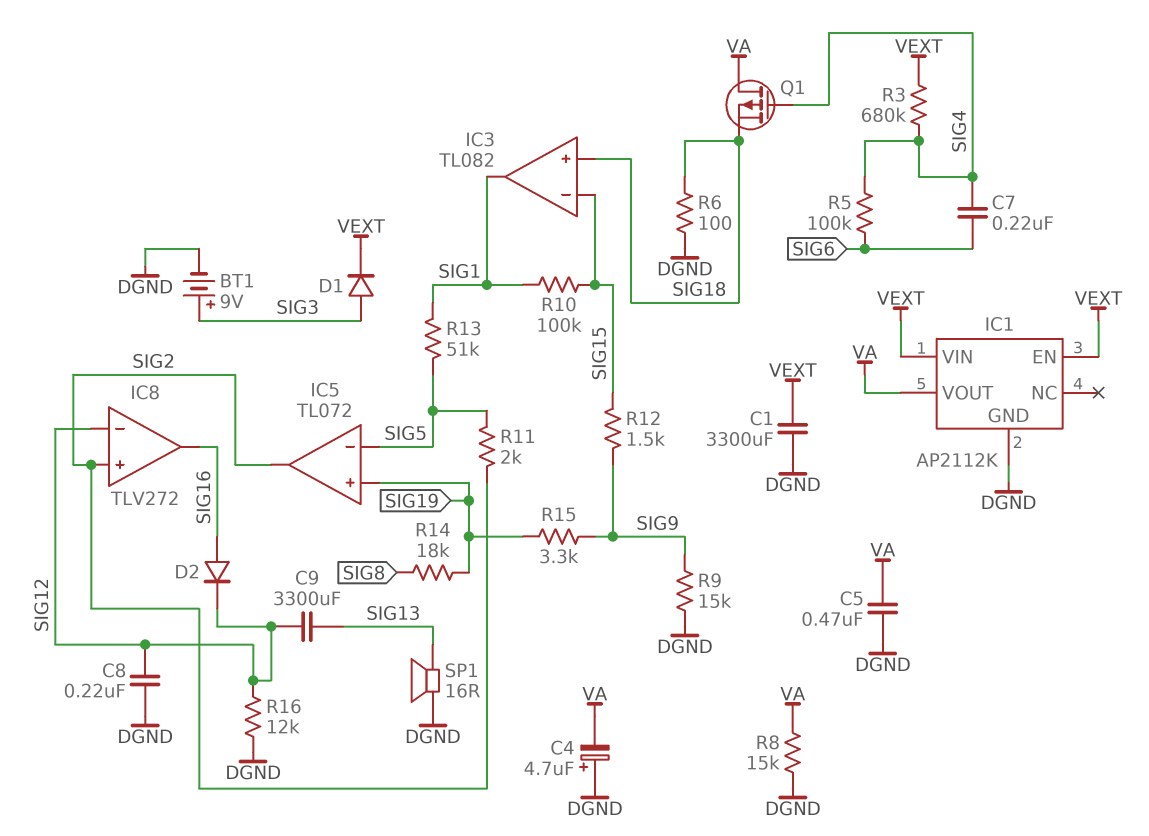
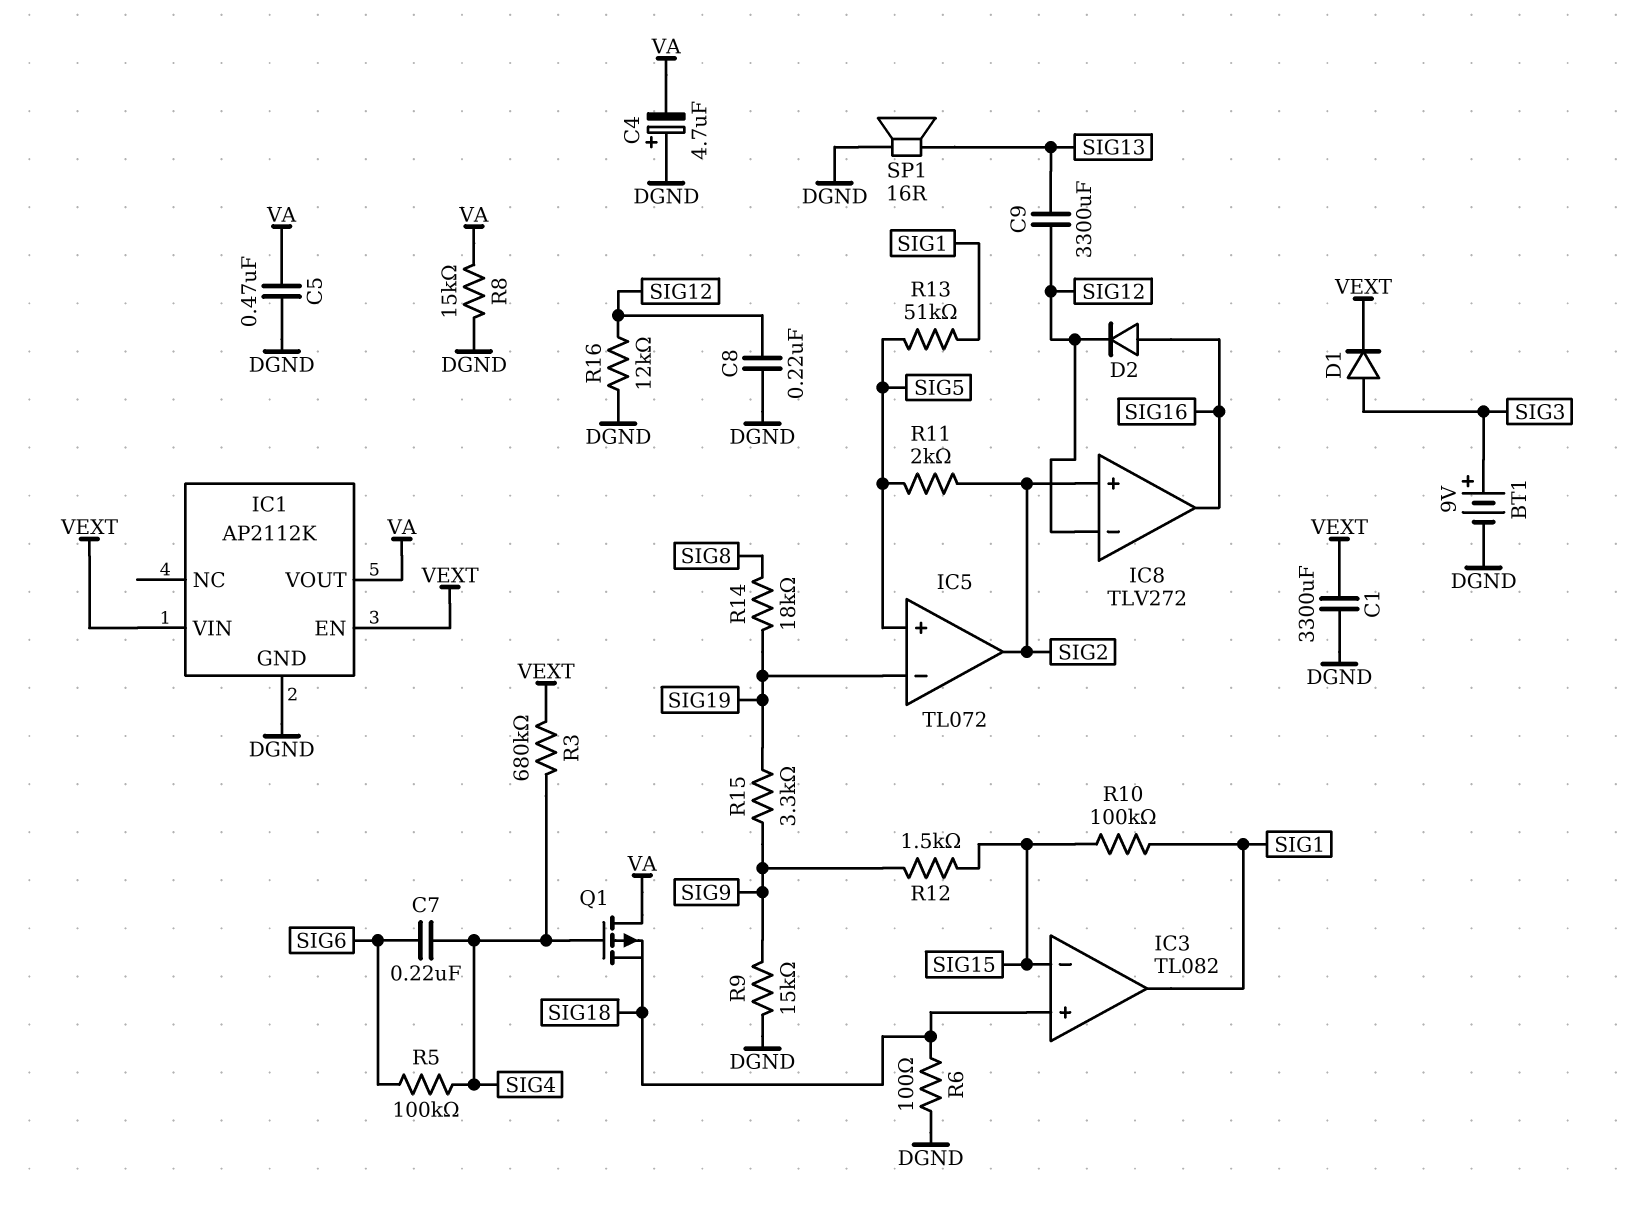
IC5 pin in+: SIG19 -> SIG5
IC5 pin in-: SIG5 -> SIG19

